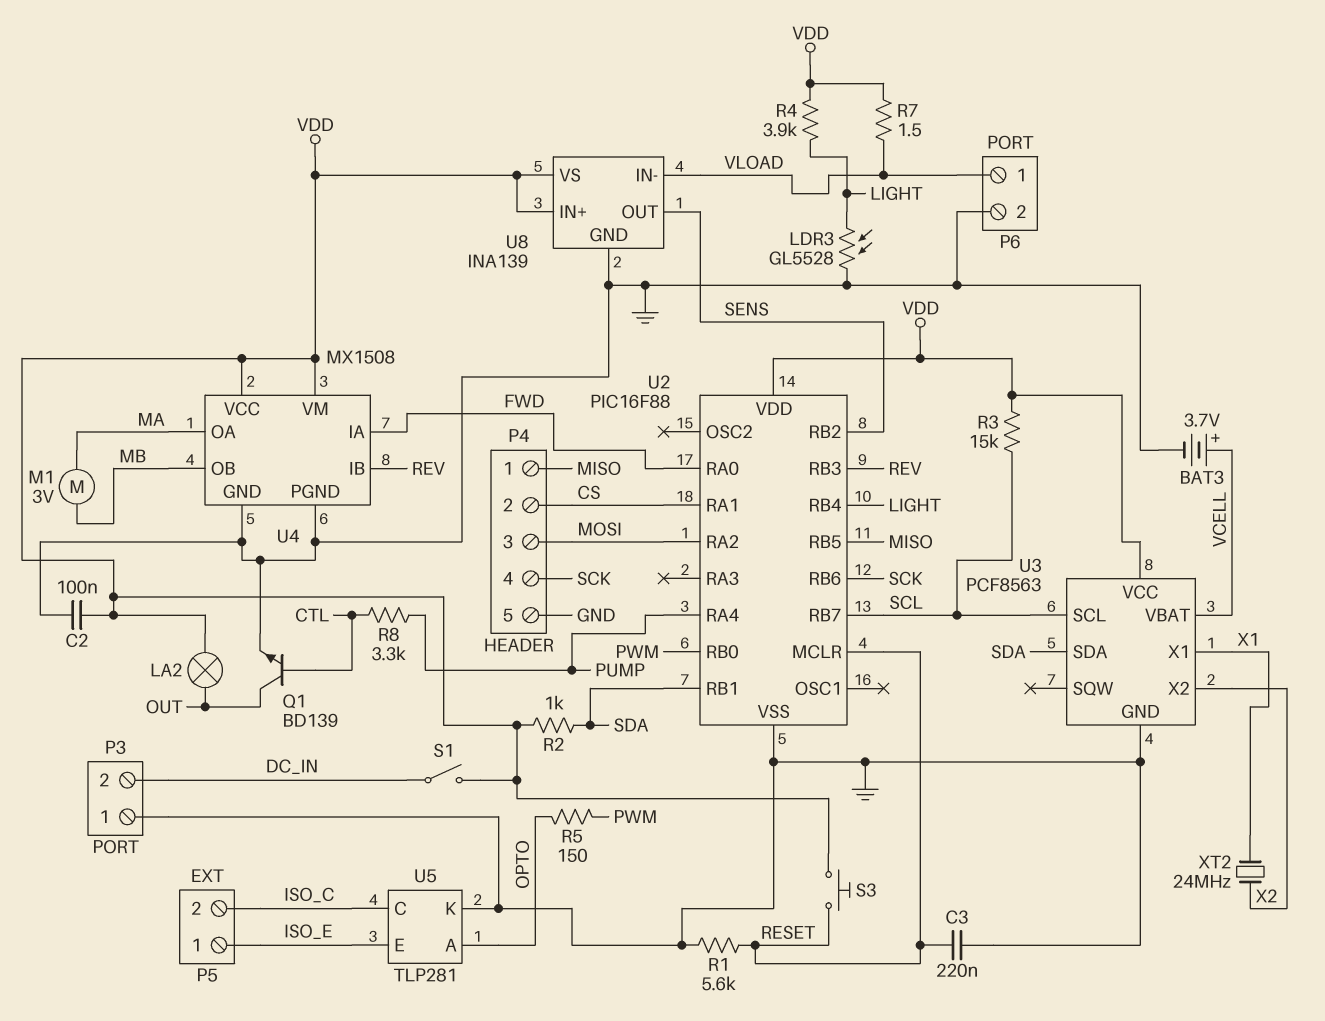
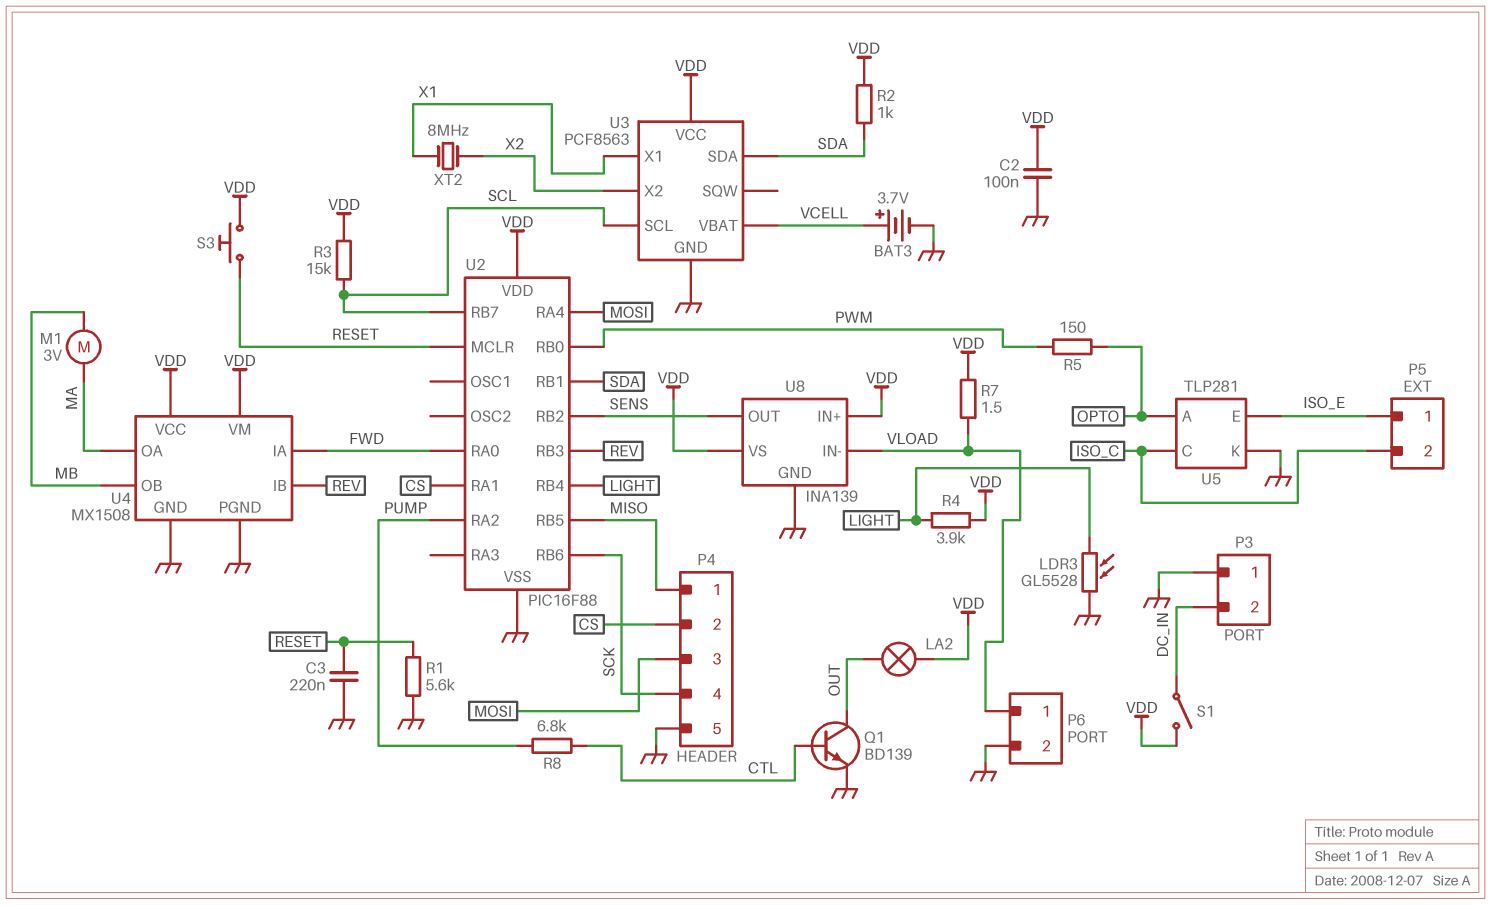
R8: 3.3k (CTL, PUMP) -> 6.8k (CTL, PUMP)
U2 pin RA2: MOSI -> PUMP
U2 pin RA4: PUMP -> MOSI
XT2: 24MHz (X1, X2) -> 8MHz (X1, X2)

